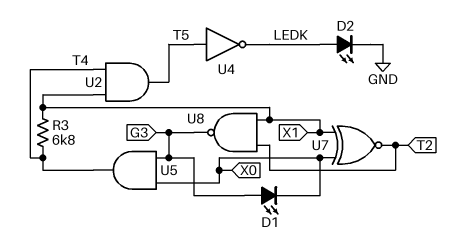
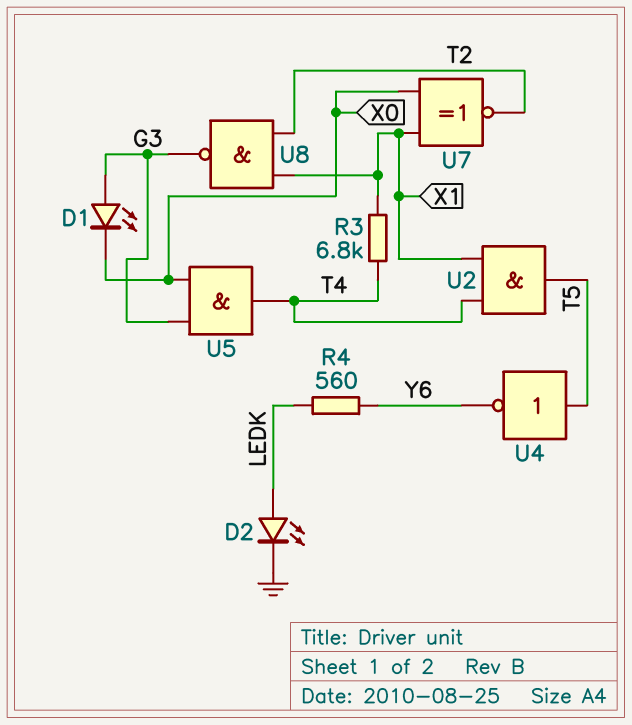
R4: none -> 560 (LEDK, Y6)
U4: NOT (in T5, out LEDK) -> NOT (in T5, out Y6)

